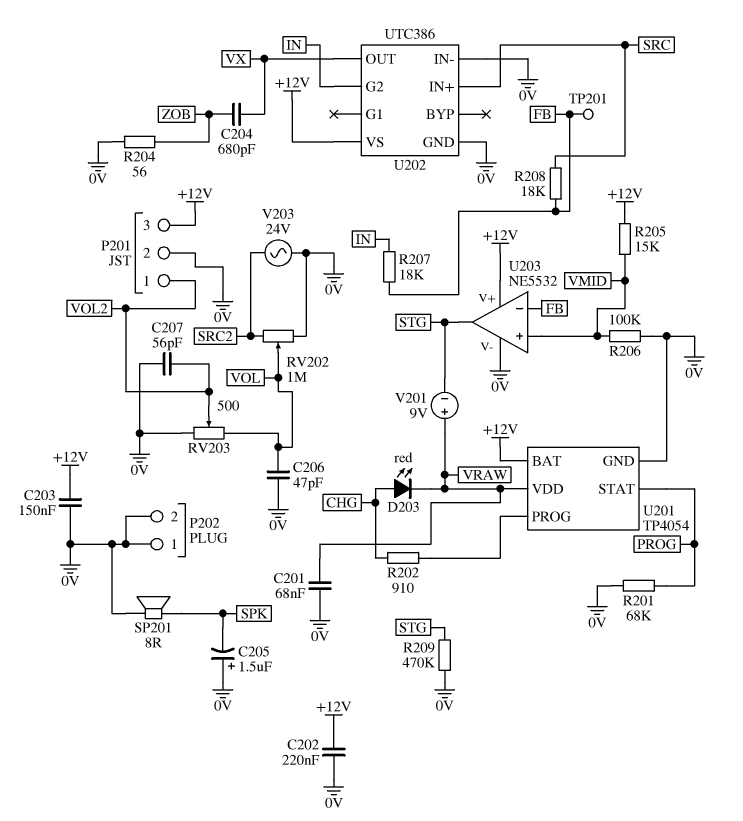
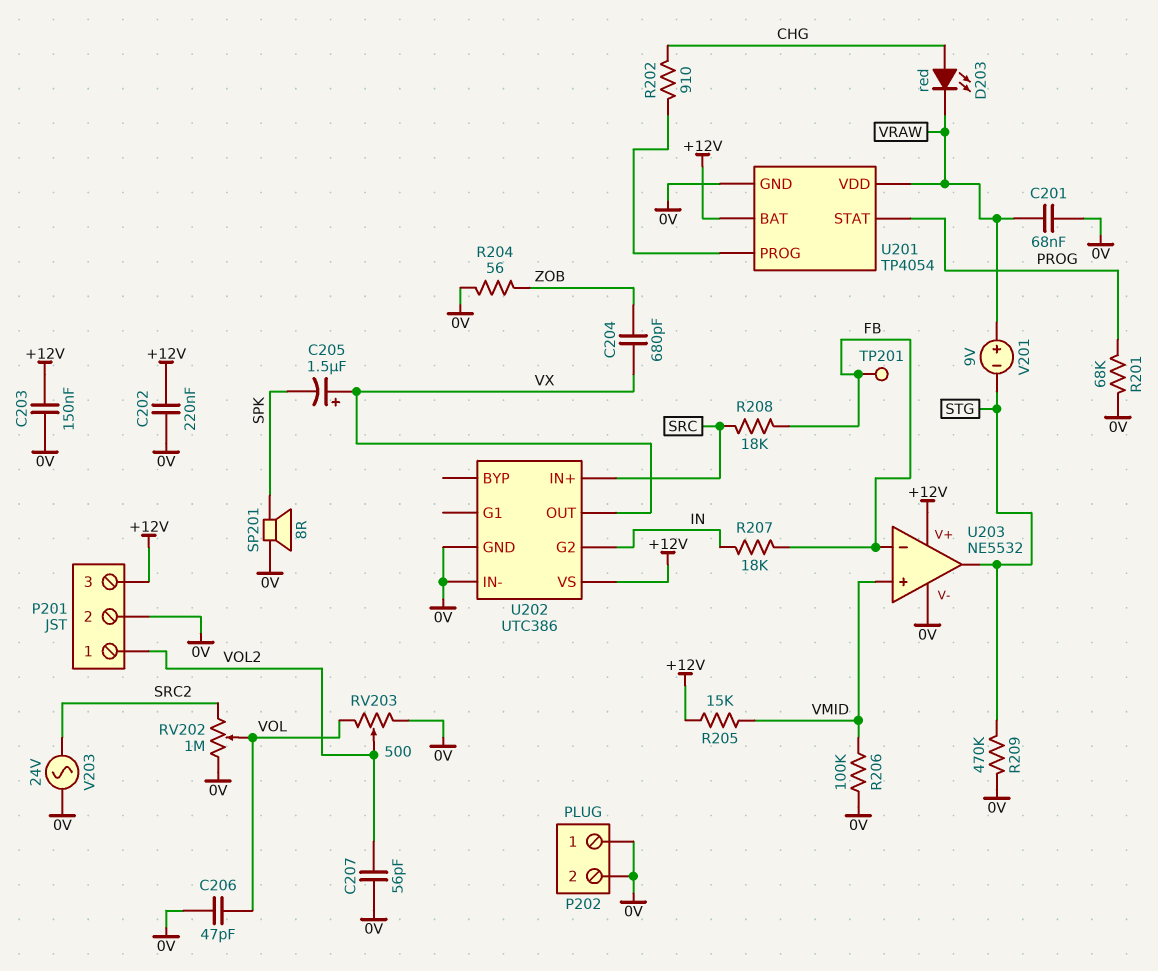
C205: 1.5uF (plus 0V, minus SPK) -> 1.5uF (plus VX, minus SPK)

